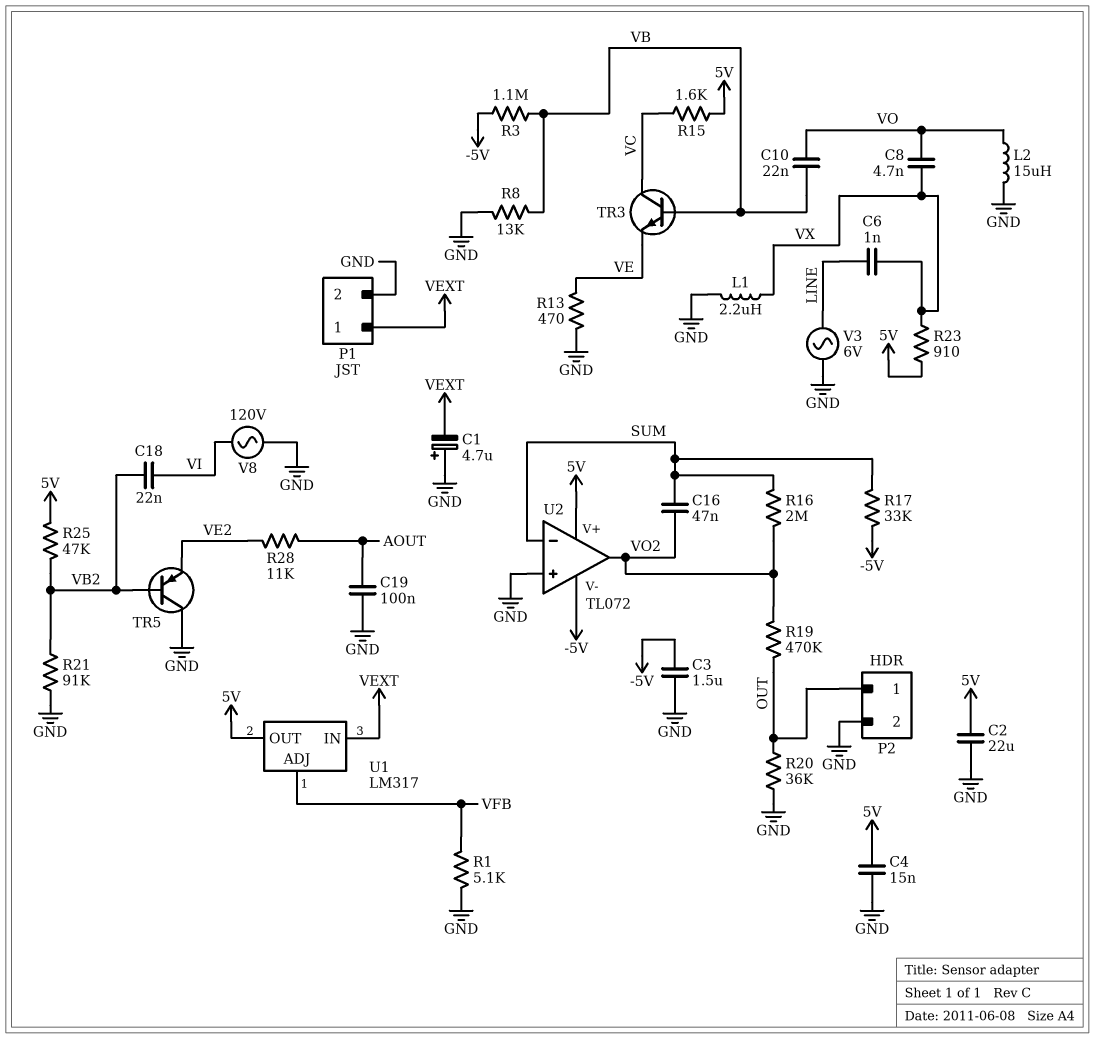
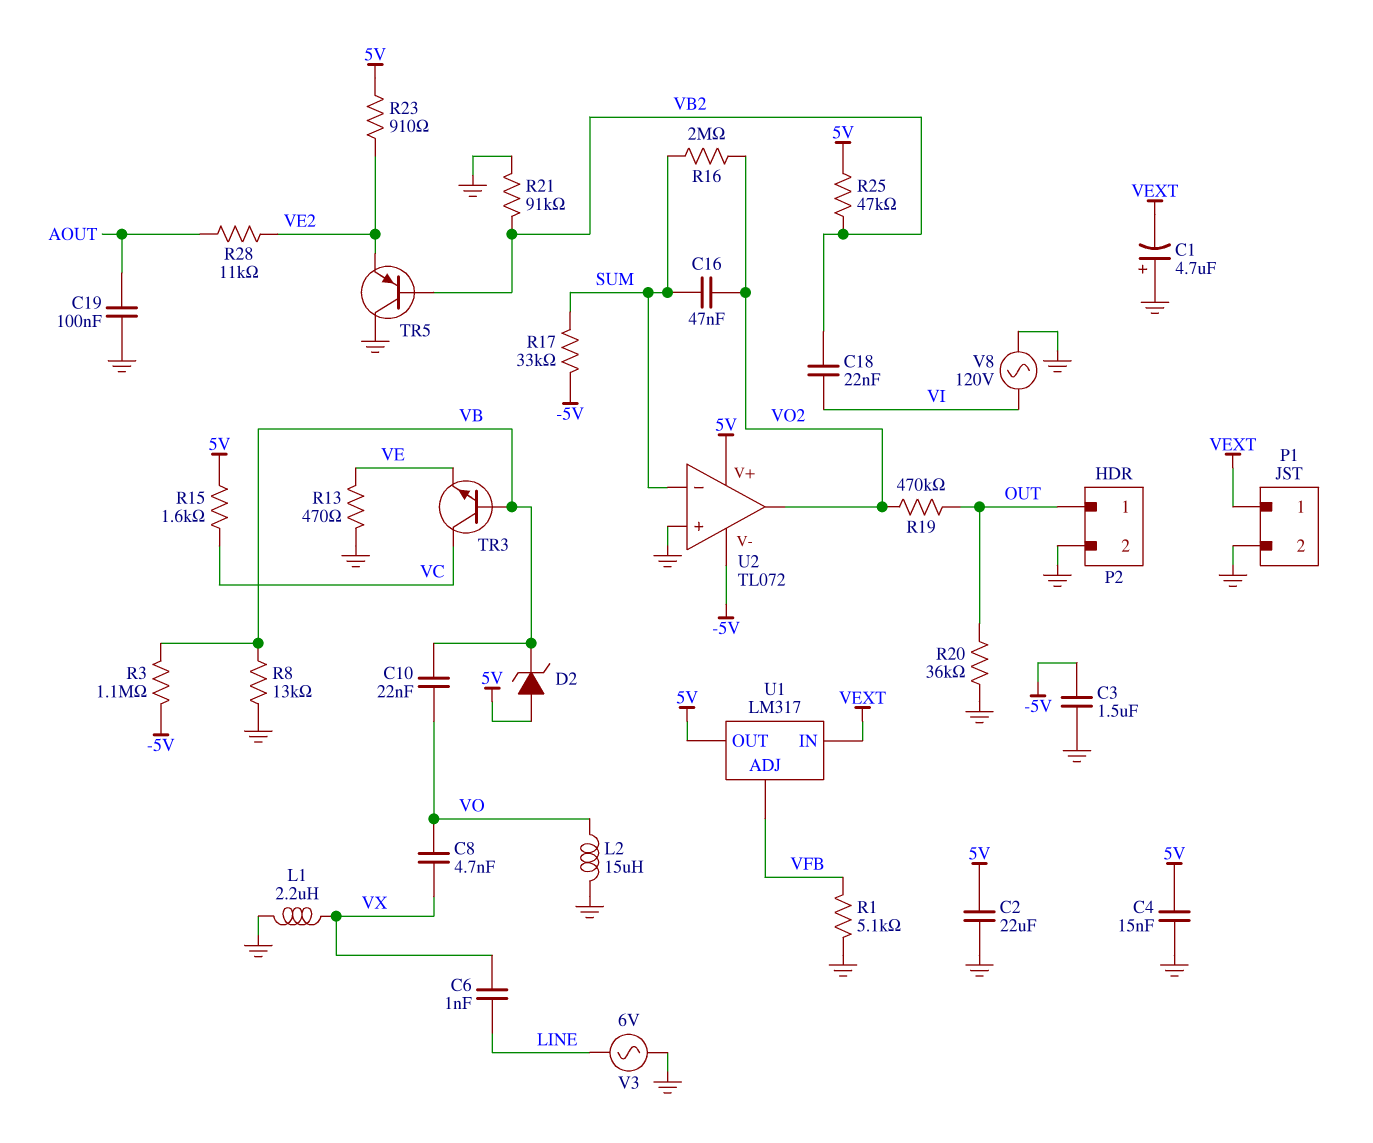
D2: none -> zener (A 5V, K VB)
R23: 910 (5V, VX) -> 910 (5V, VE2)

